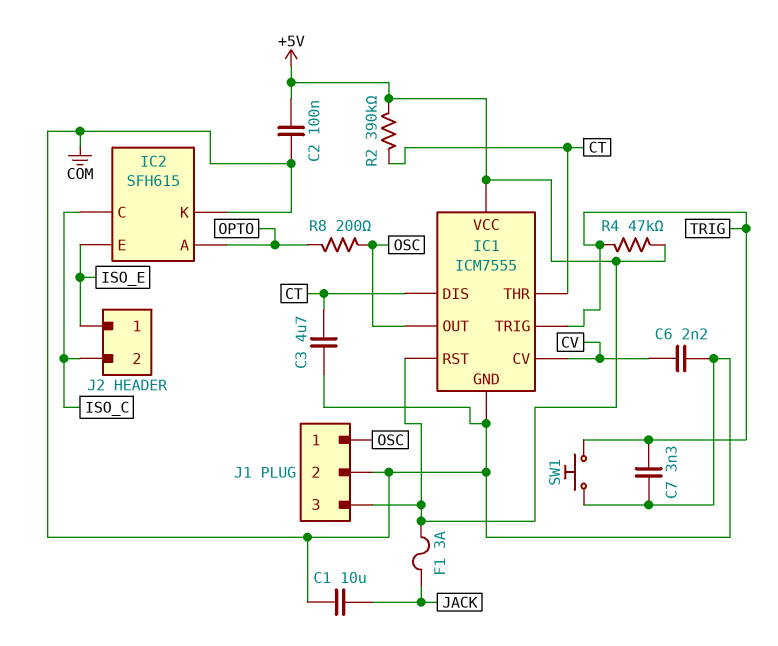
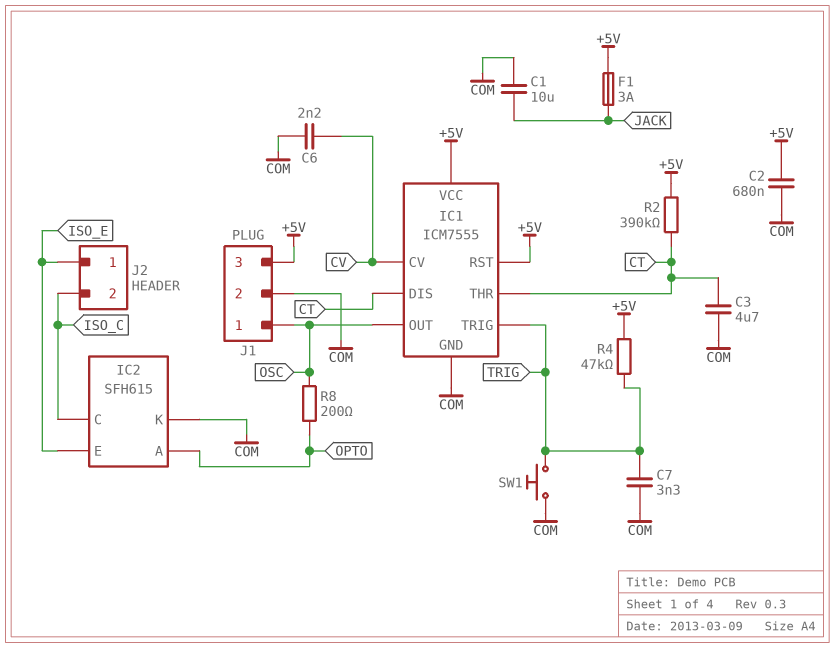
C2: 100nF (+5V, COM) -> 680nF (+5V, COM)

